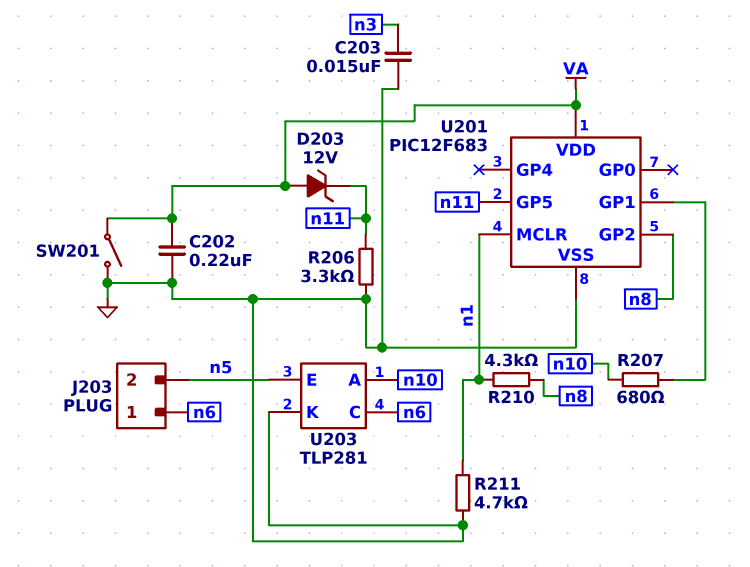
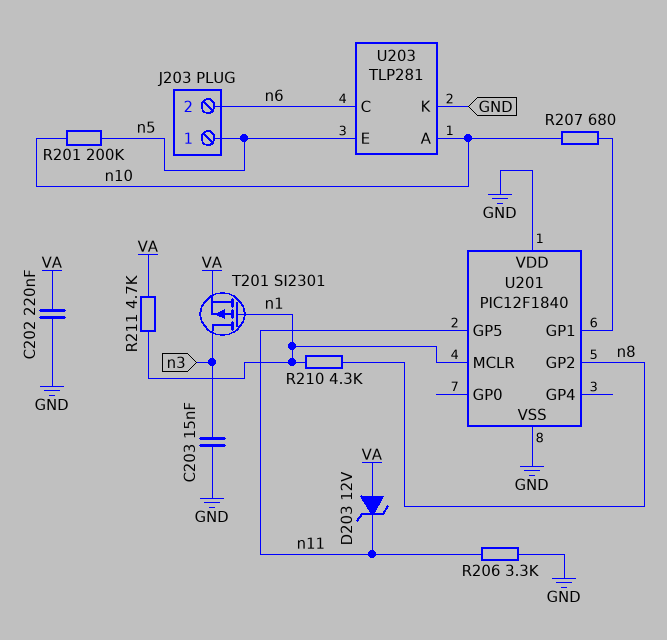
J203 pin 1: n6 -> n5
J203 pin 2: n5 -> n6
R201: none -> 200k (n5, n10)
R211: 4.7k (GND, n1) -> 4.7k (VA, n1)
SW201: switch (GND, VA) -> none
T201: none -> PMOS SI2301 (G n1, D n3, S VA)
U201: PIC12F683 -> PIC12F1840
U201 pin VDD: VA -> GND

